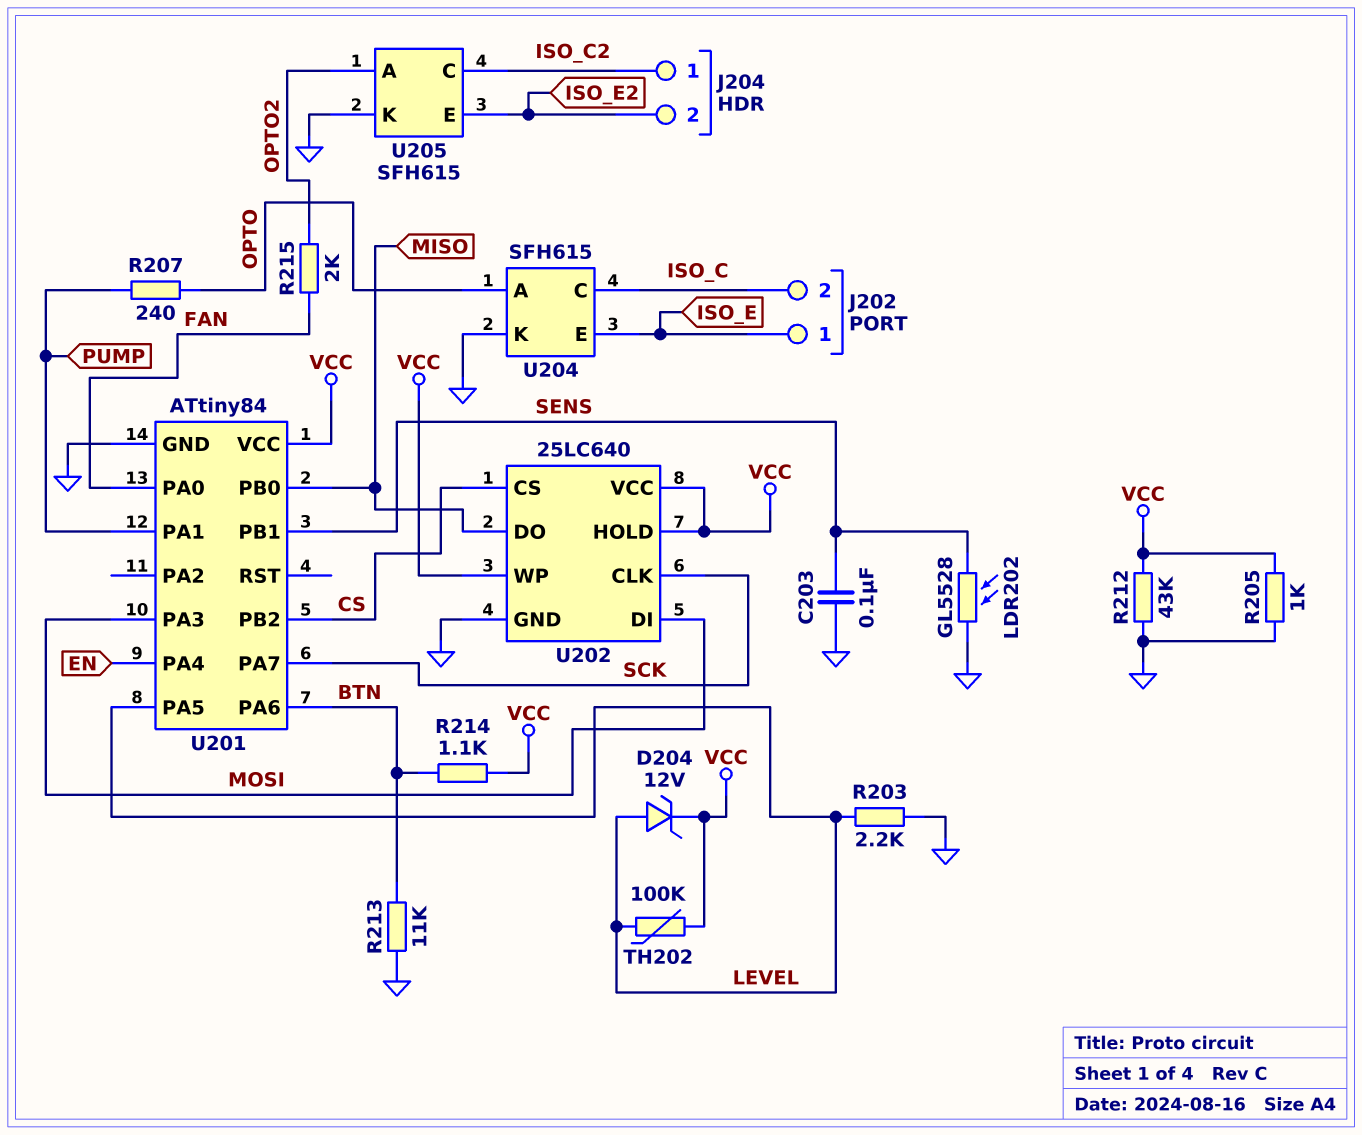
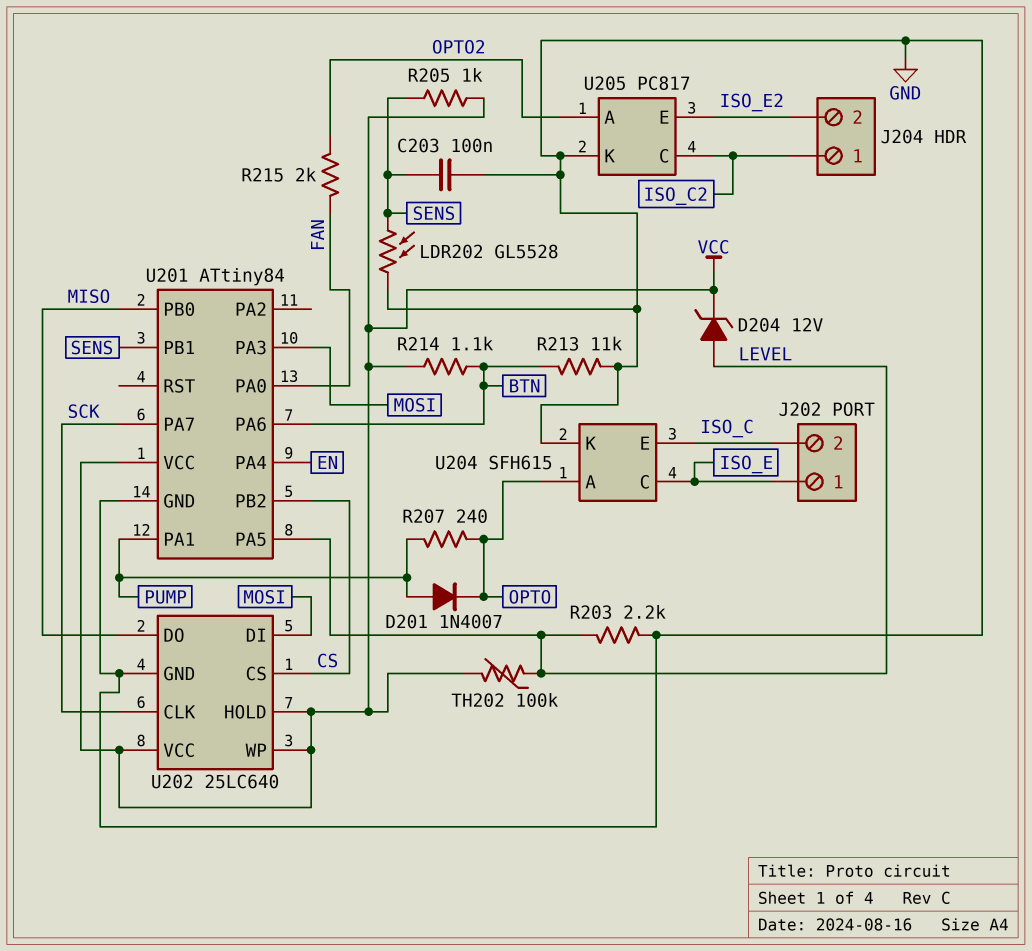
D201: none -> diode 1N4007 (A PUMP, K OPTO)
R205: 1k (GND, VCC) -> 1k (SENS, VCC)
R212: 43k (GND, VCC) -> none
U204 pin C: ISO_C -> ISO_E
U204 pin E: ISO_E -> ISO_C
U205: SFH615 -> PC817

